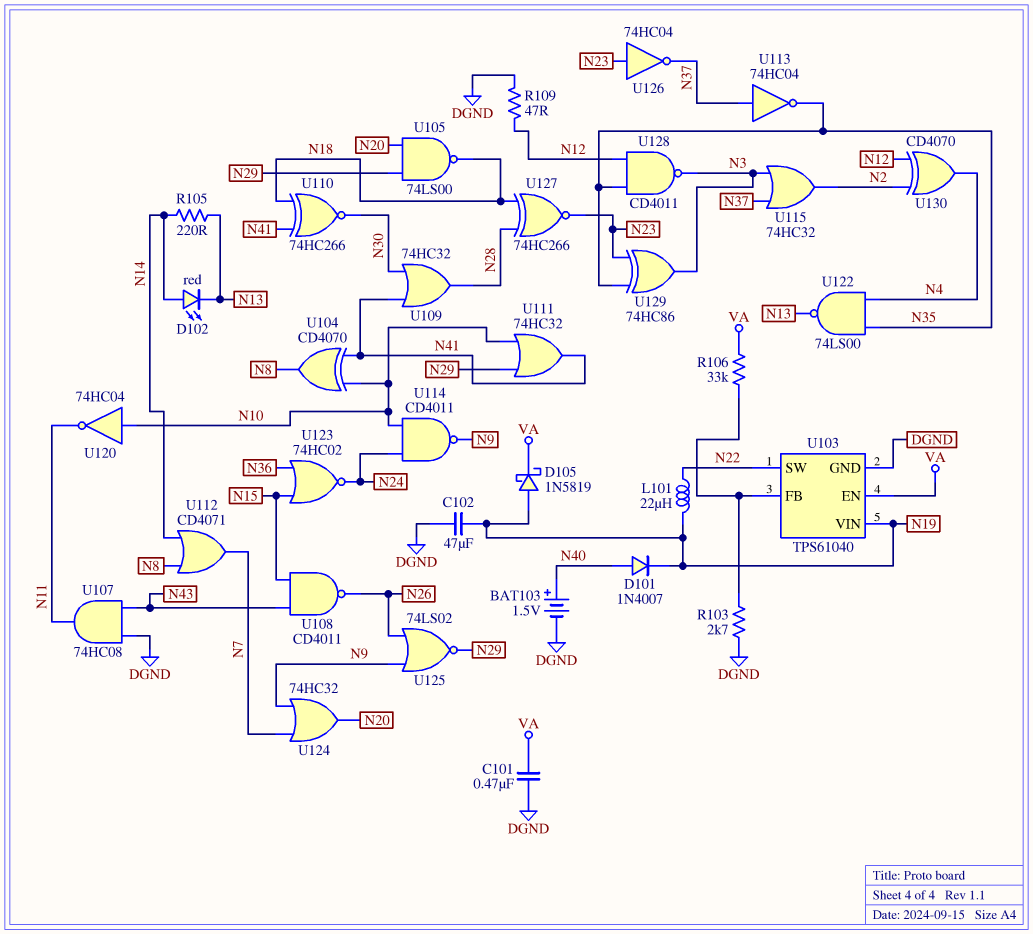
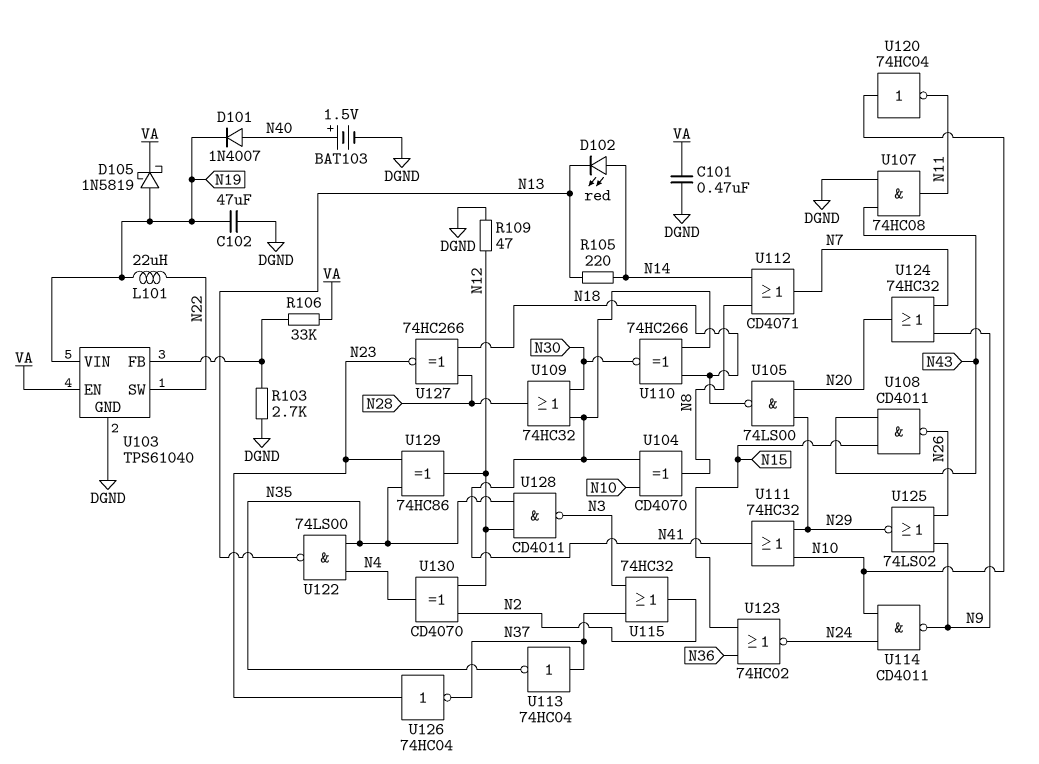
U129: XOR 74HC86 (in N23, in N35, out N3) -> XOR 74HC86 (in N23, in N35, out N12)

